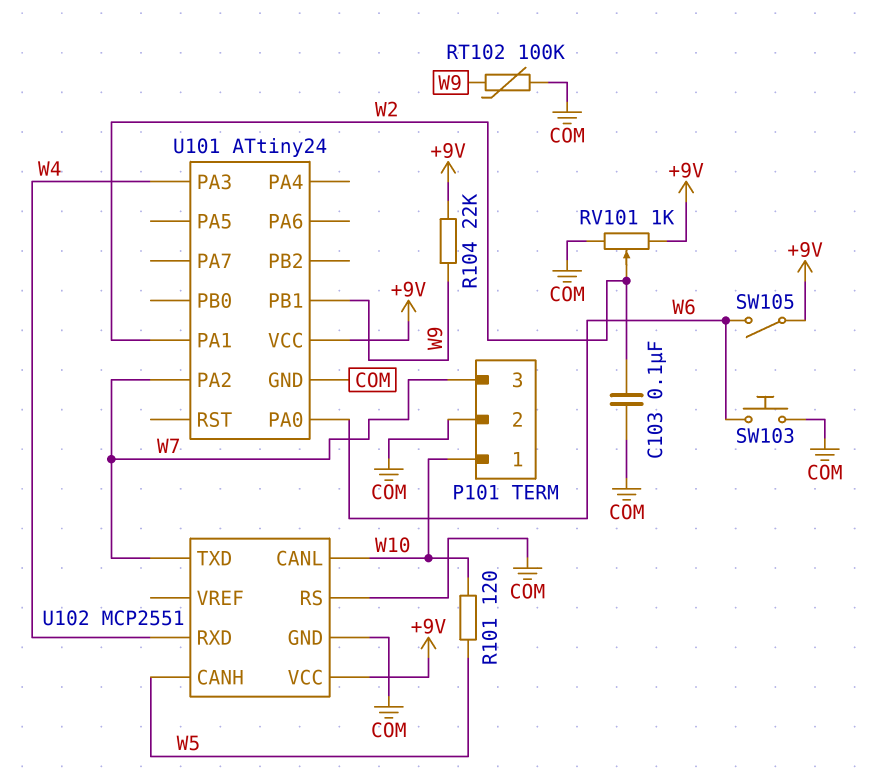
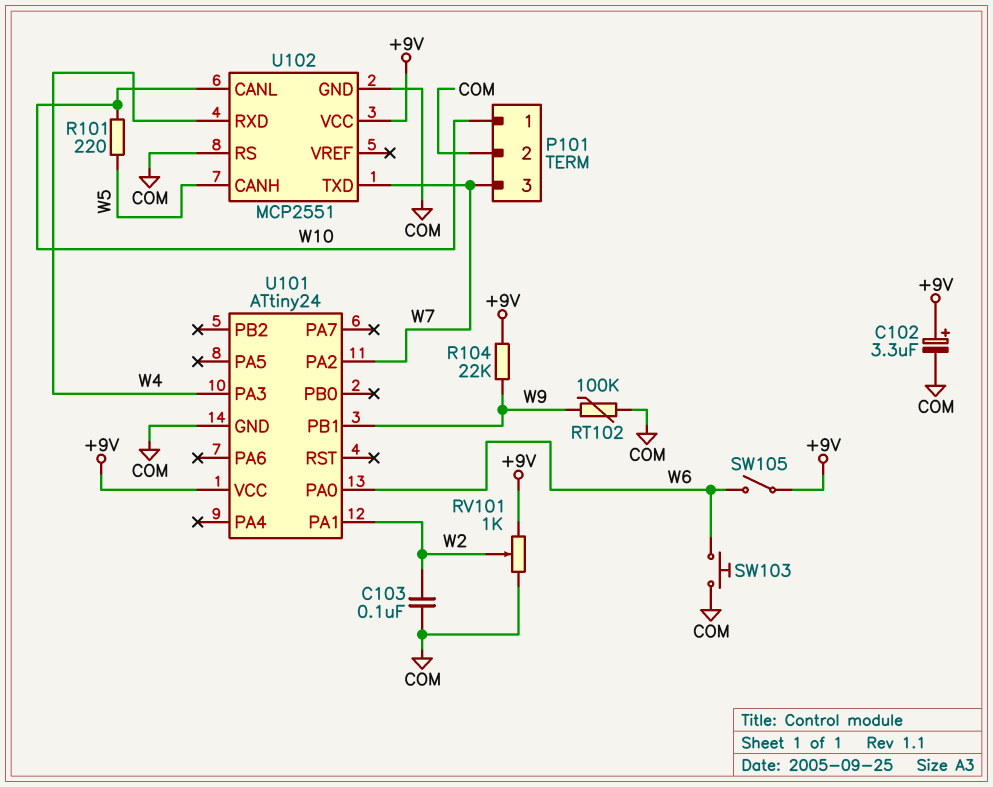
C102: none -> 3.3uF (plus +9V, minus COM)
R101: 120 (W5, W10) -> 220 (W5, W10)

